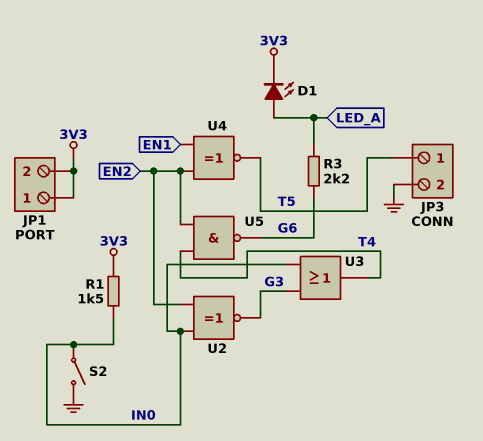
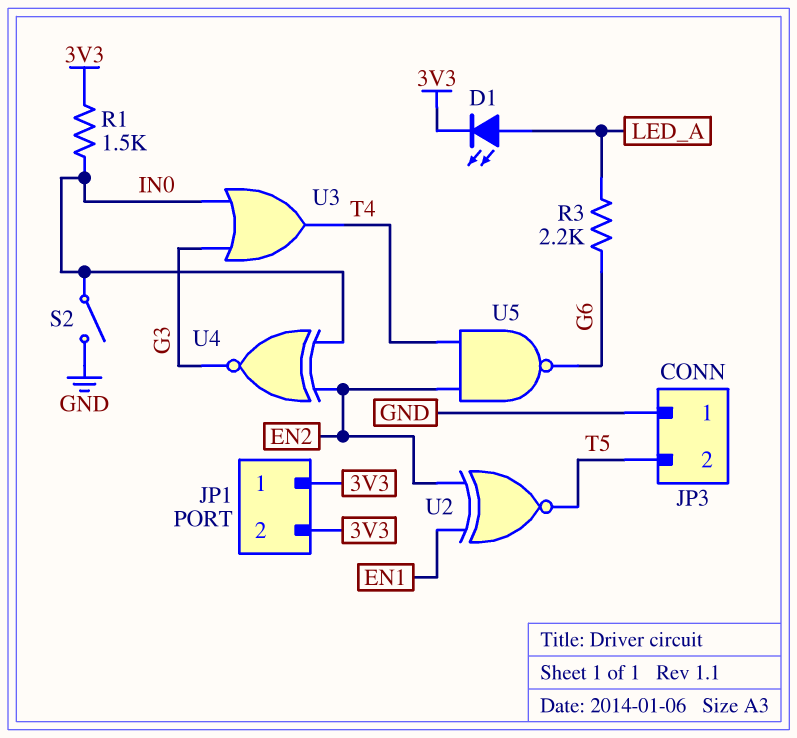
JP3 pin 1: T5 -> GND
JP3 pin 2: GND -> T5
U2: XNOR (in EN2, in IN0, out G3) -> XNOR (in EN1, in EN2, out T5)
U4: XNOR (in EN1, in EN2, out T5) -> XNOR (in EN2, in IN0, out G3)

